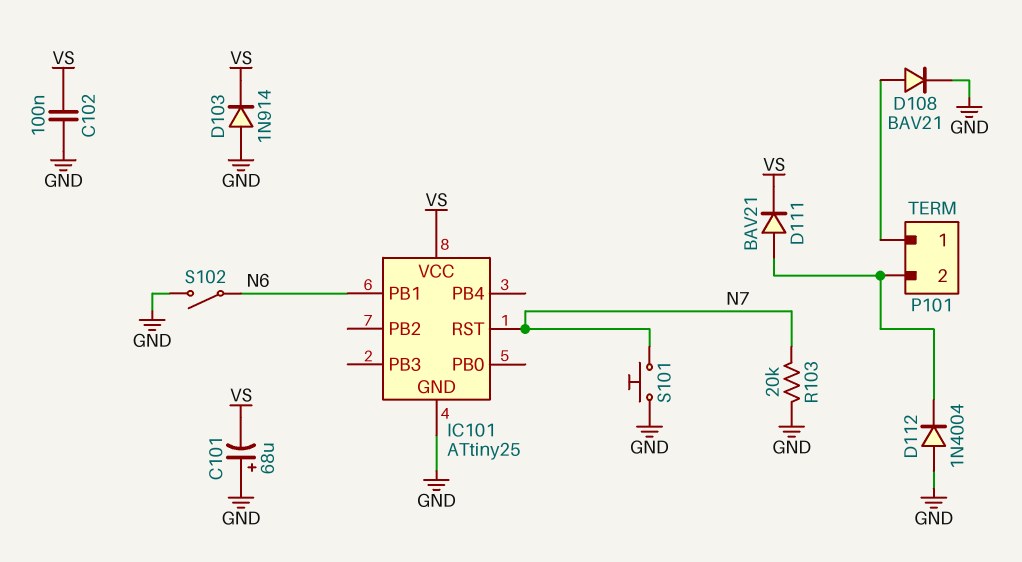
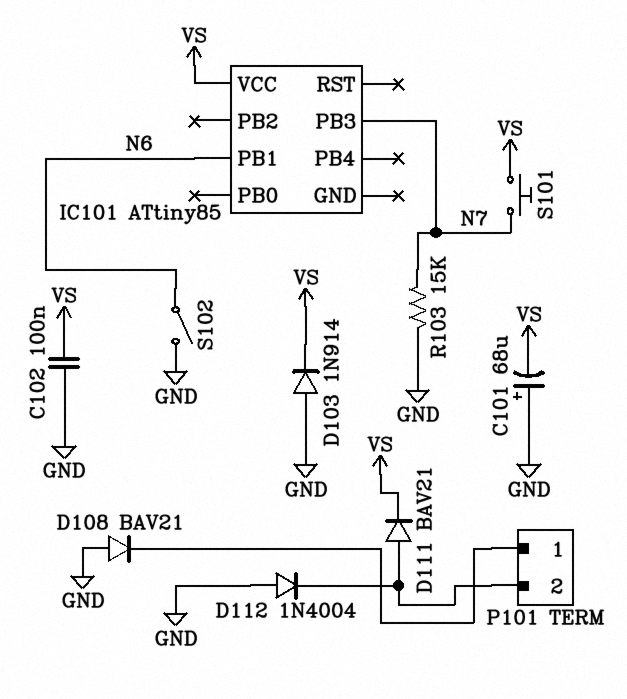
D108: diode BAV21 (A P101/1, K GND) -> diode BAV21 (A GND, K P101/1)
IC101: ATtiny25 -> ATtiny85
IC101 pin GND: GND -> none
IC101 pin PB3: none -> N7
IC101 pin RST: N7 -> none
R103: 20k (GND, N7) -> 15k (GND, N7)
S101: button (GND, N7) -> button (N7, VS)

